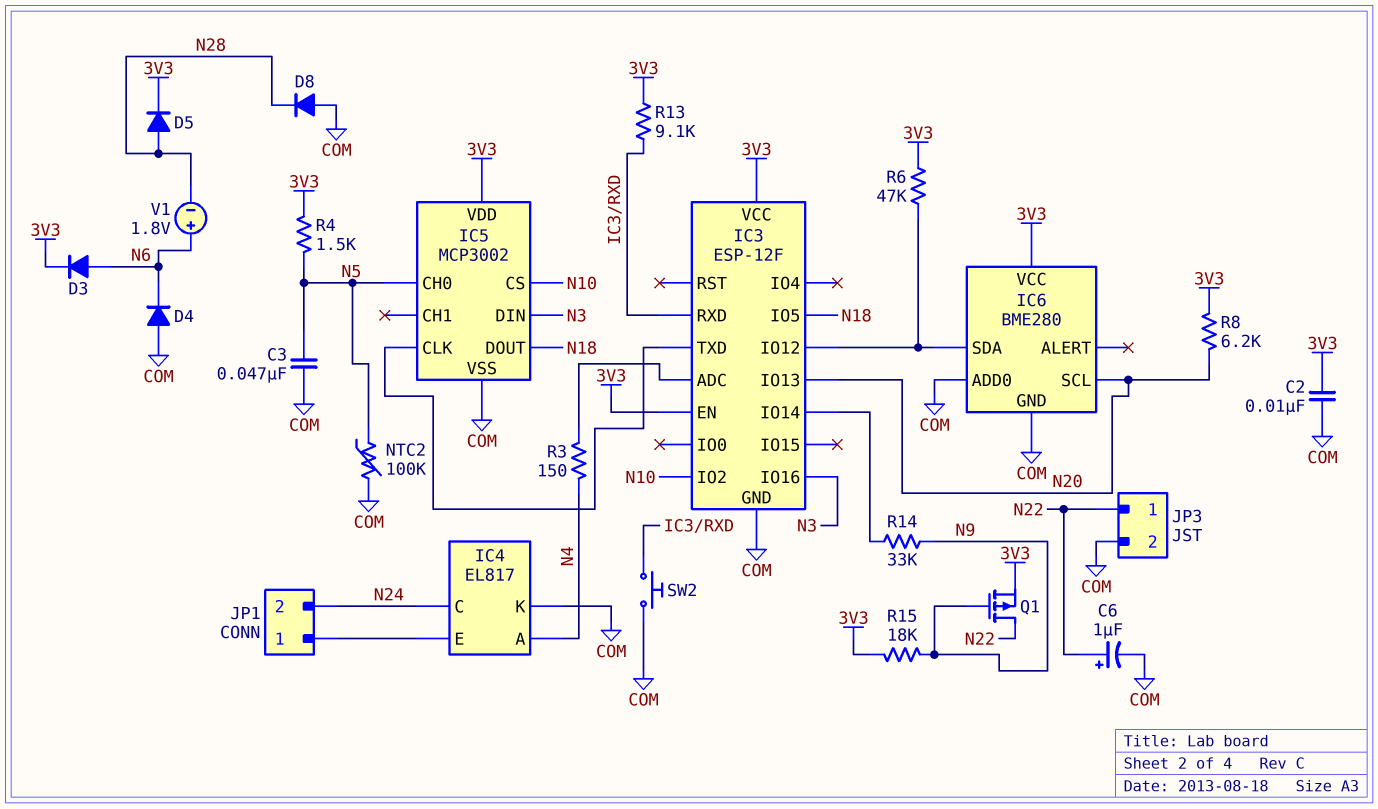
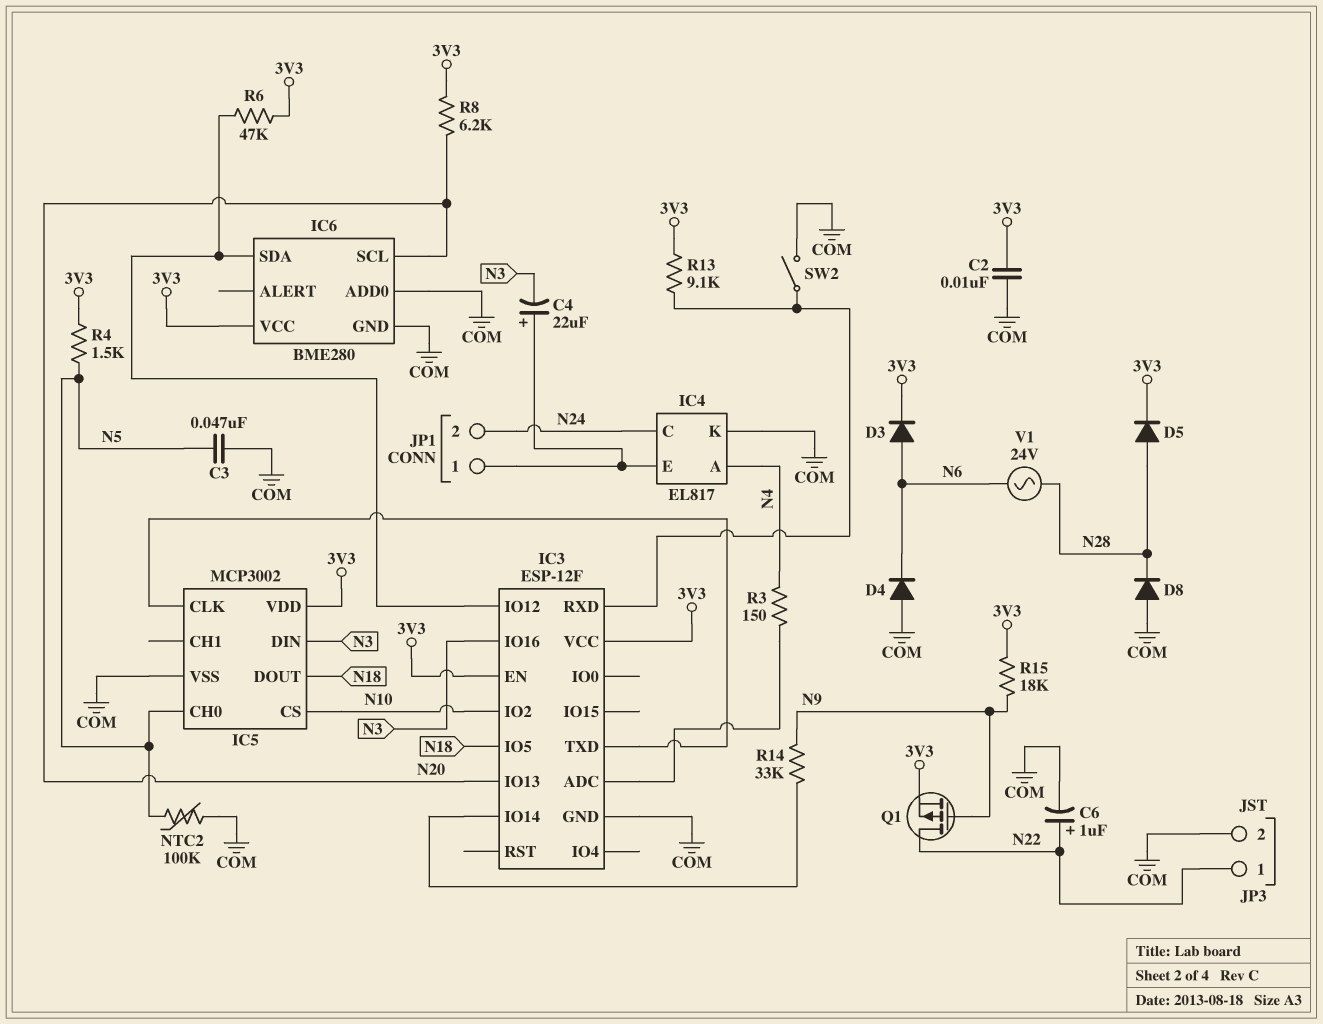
C4: none -> 22uF (plus IC4/E, minus N3)
SW2: button (COM, IC3/RXD) -> switch (COM, IC3/RXD)
V1: 1.8V (plus N6, minus N28) -> AC 24V (N6, N28)

